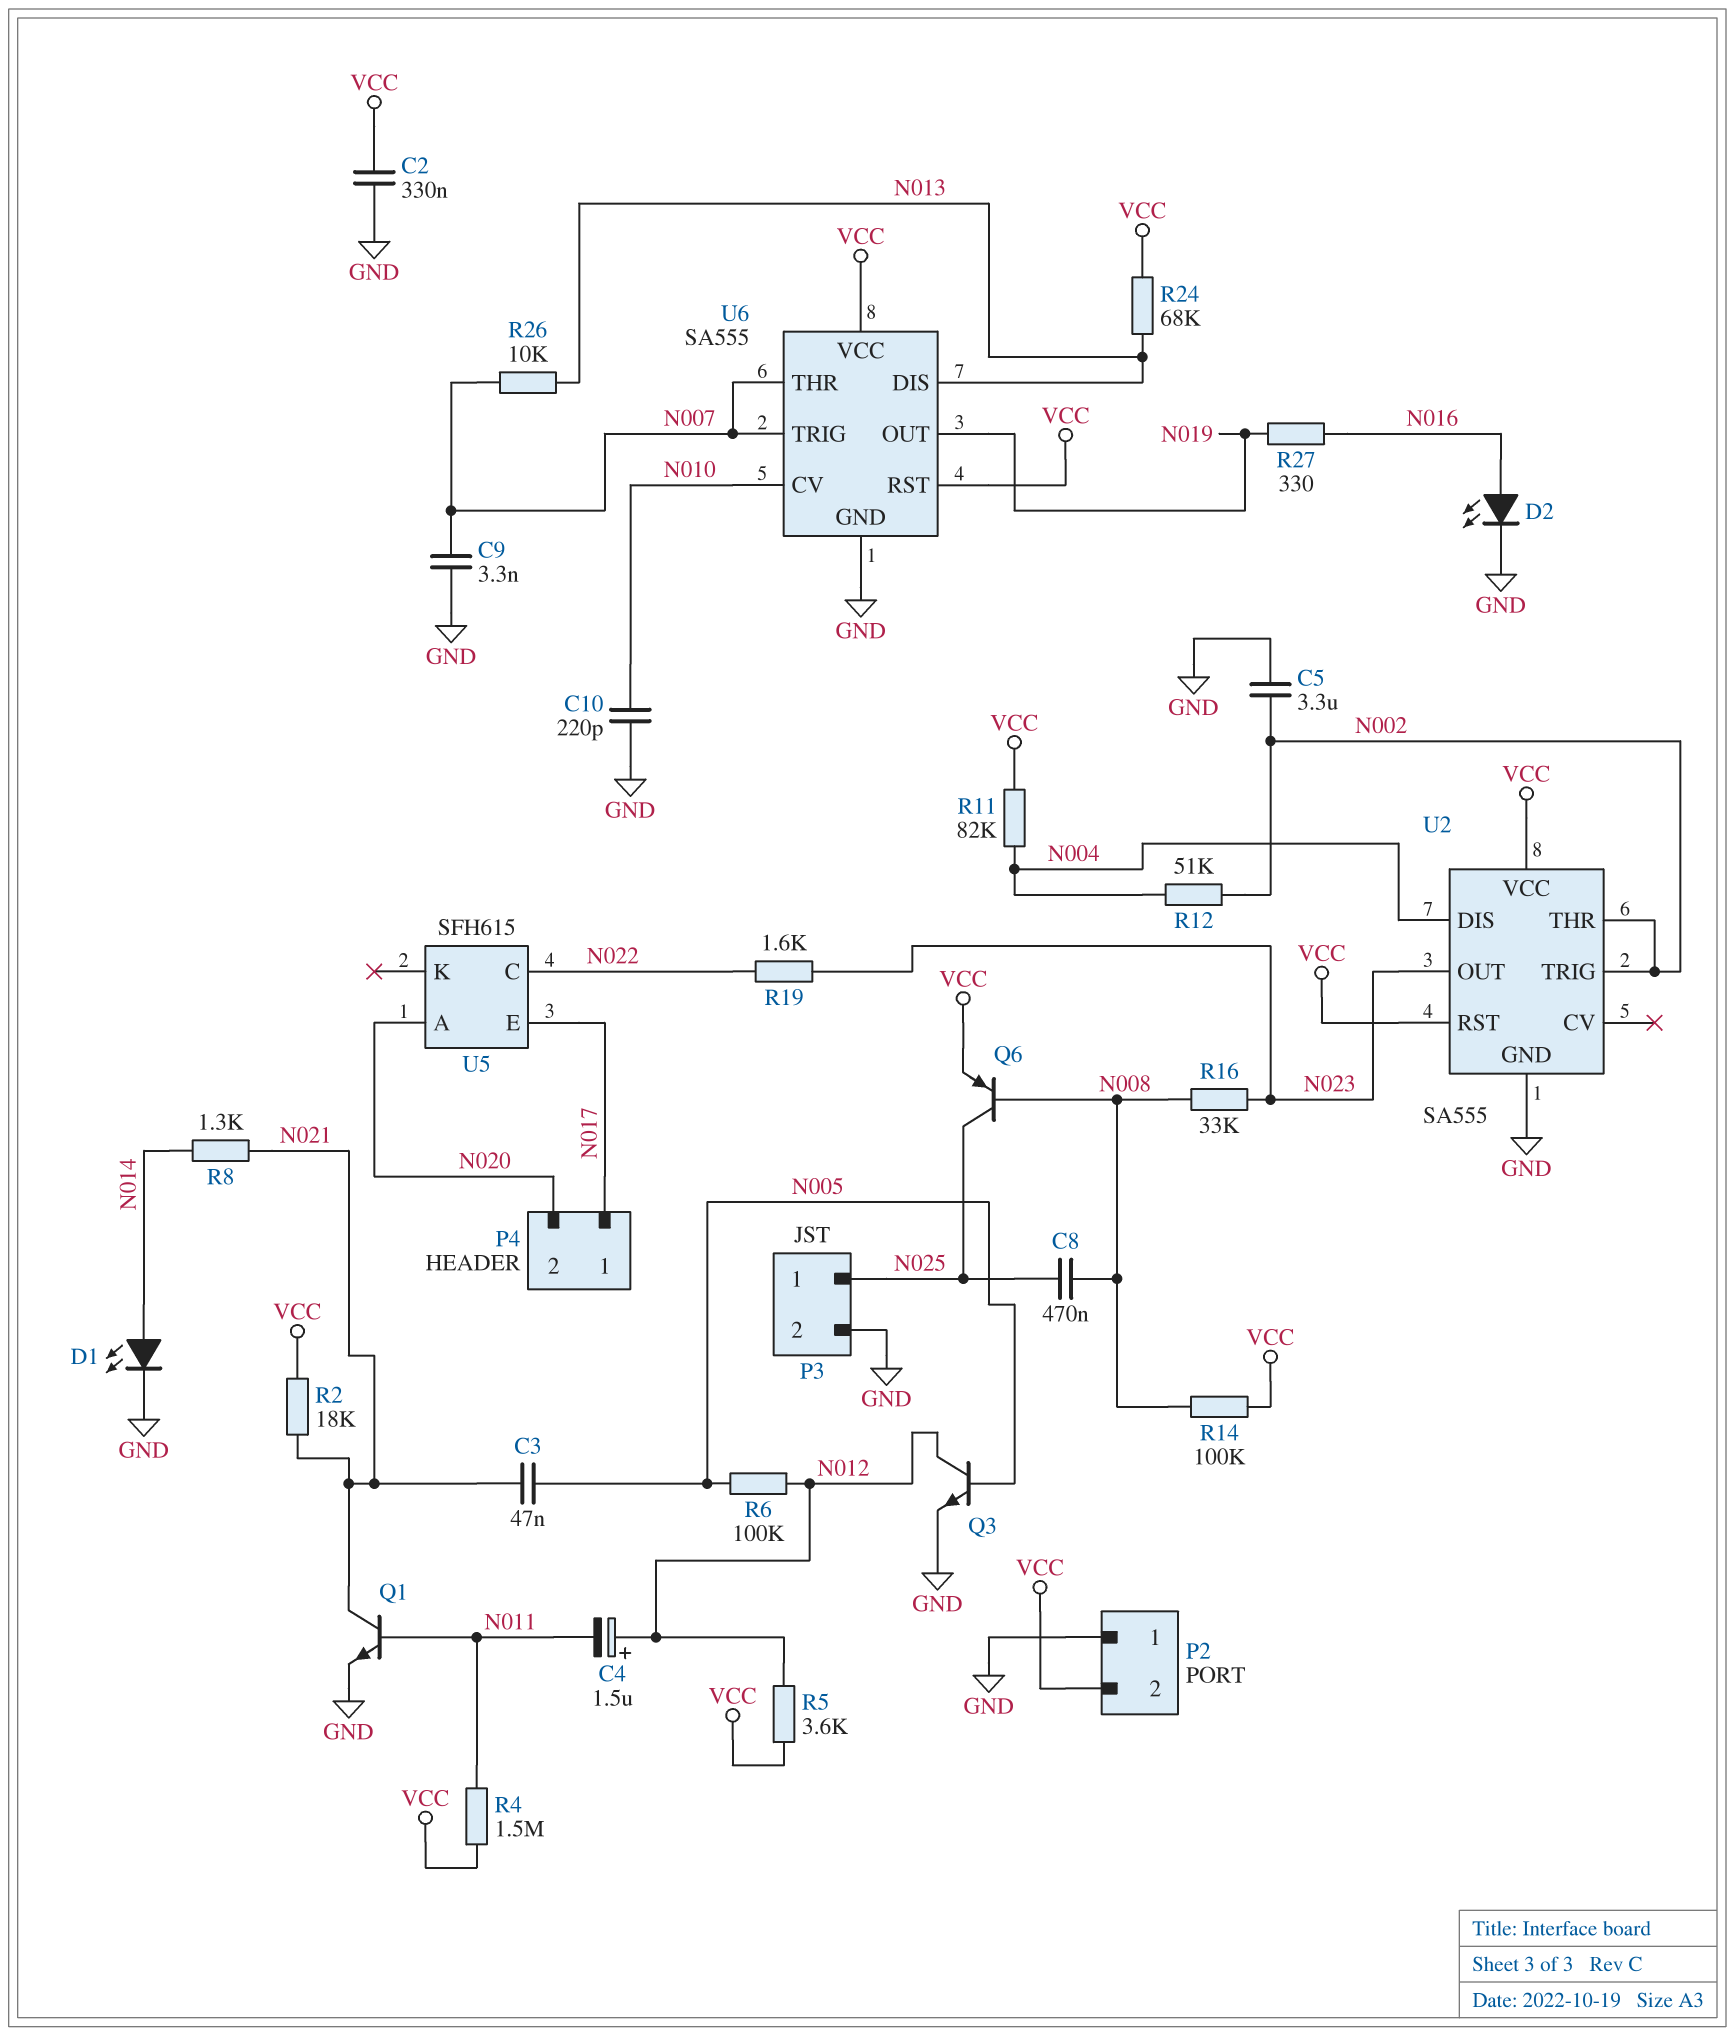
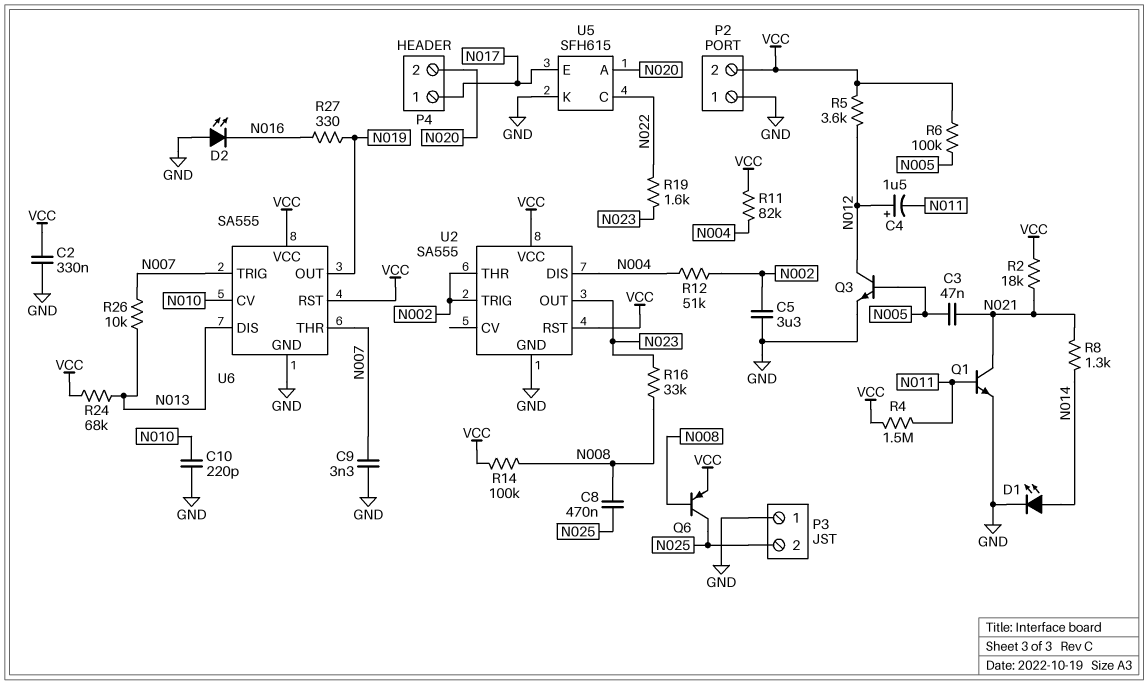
D2: LED (A N016, K GND) -> LED (A GND, K N016)
P3 pin 1: N025 -> GND
P3 pin 2: GND -> N025
R6: 100k (N005, N012) -> 100k (N005, VCC)
U5 pin K: none -> GND

